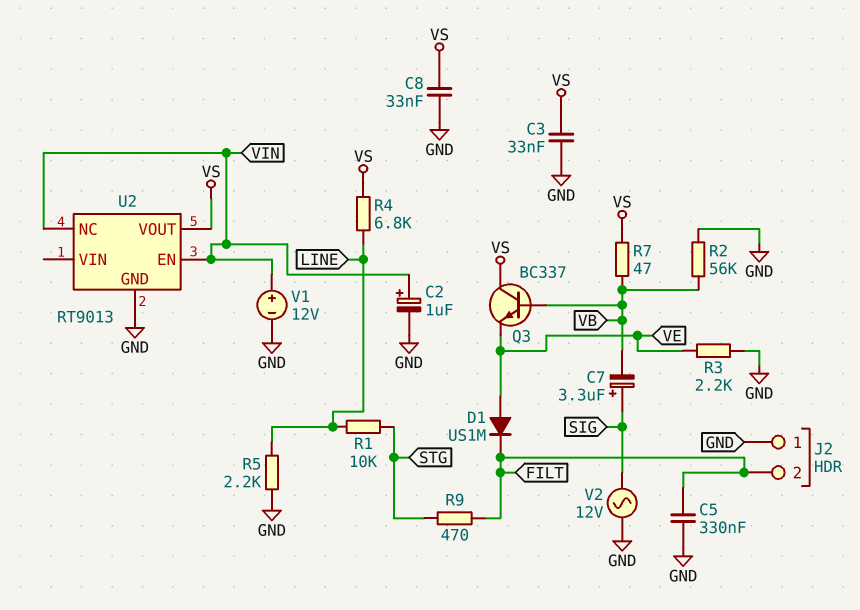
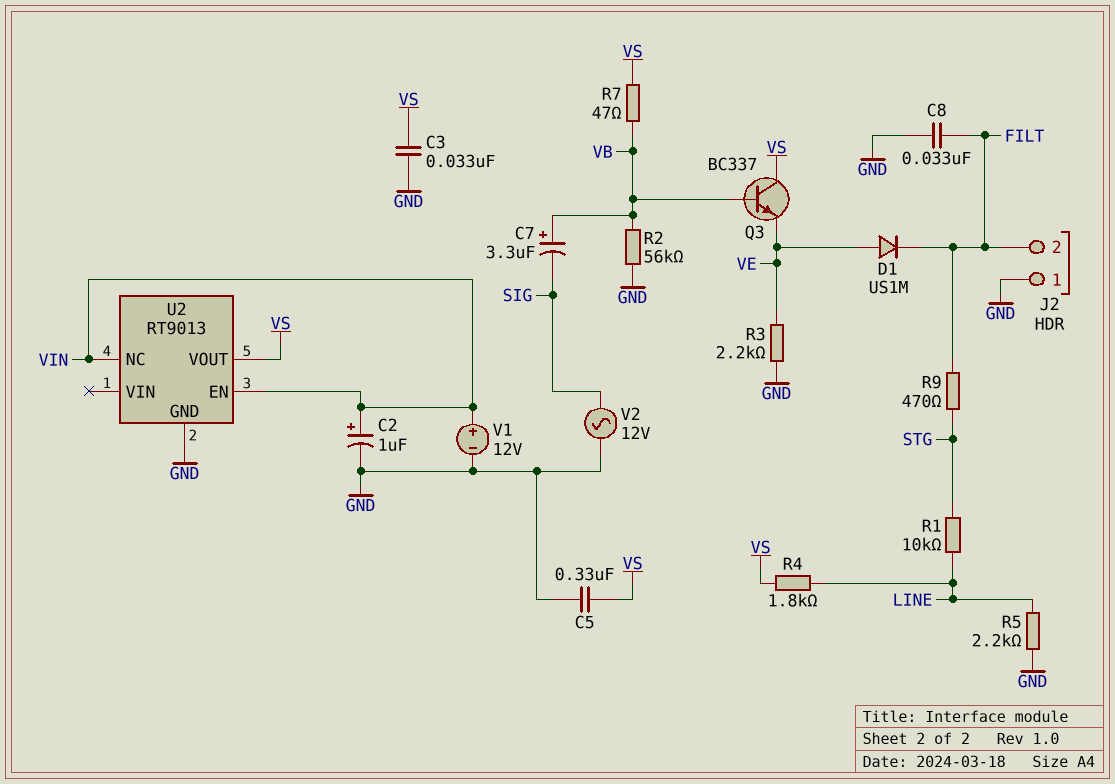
C5: 330nF (FILT, GND) -> 330nF (GND, VS)
C7: 3.3uF (plus SIG, minus VB) -> 3.3uF (plus VB, minus SIG)
C8: 33nF (GND, VS) -> 33nF (FILT, GND)
R4: 6.8k (LINE, VS) -> 1.8k (LINE, VS)

